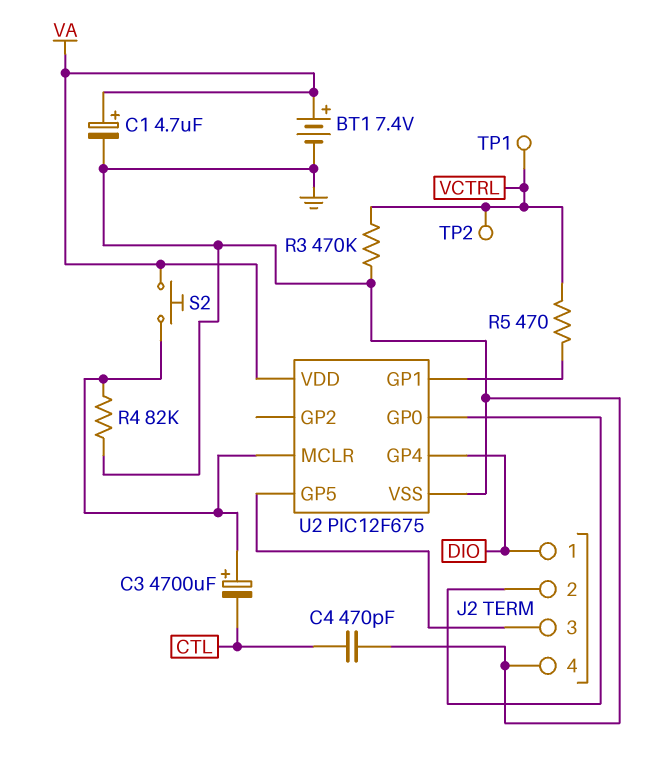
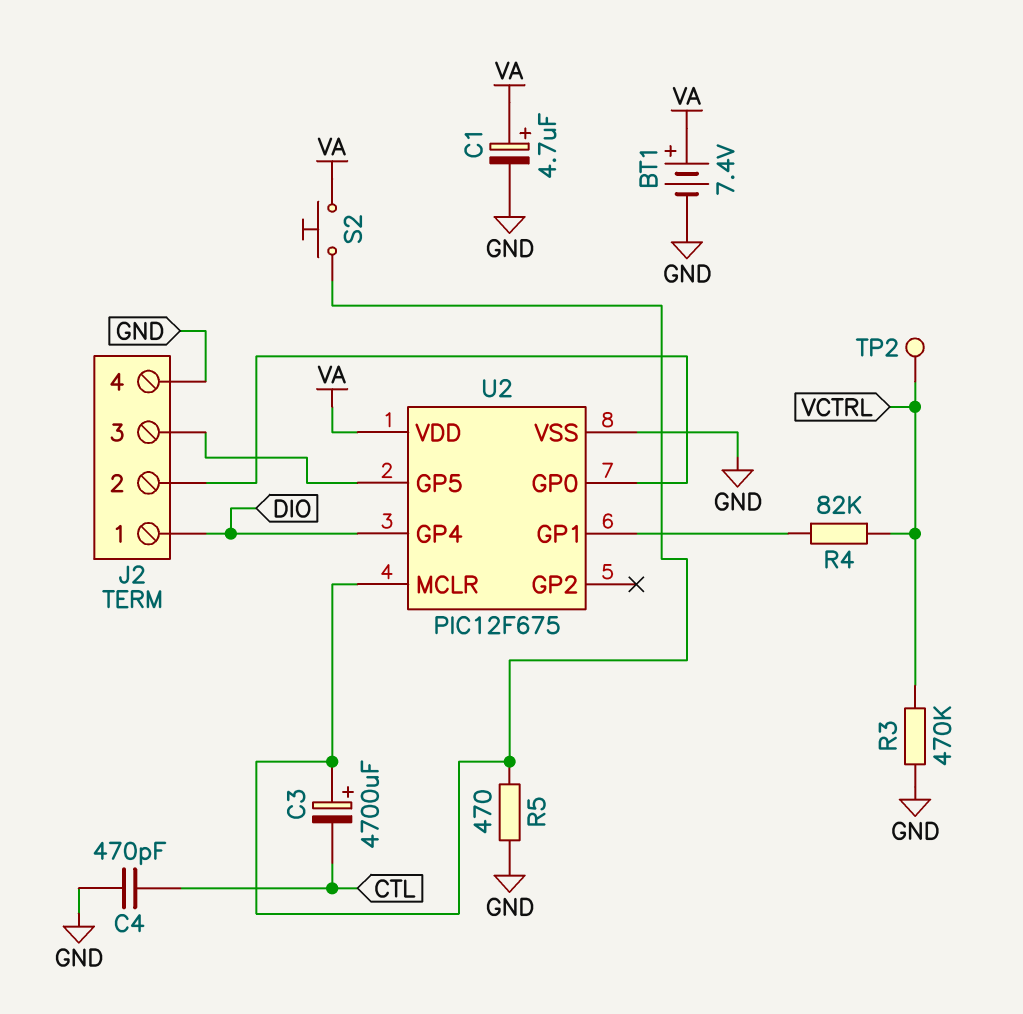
R4: 82k (GND, U2/MCLR) -> 82k (U2/GP1, VCTRL)
R5: 470 (U2/GP1, VCTRL) -> 470 (GND, U2/MCLR)
TP1: test point (VCTRL) -> none

